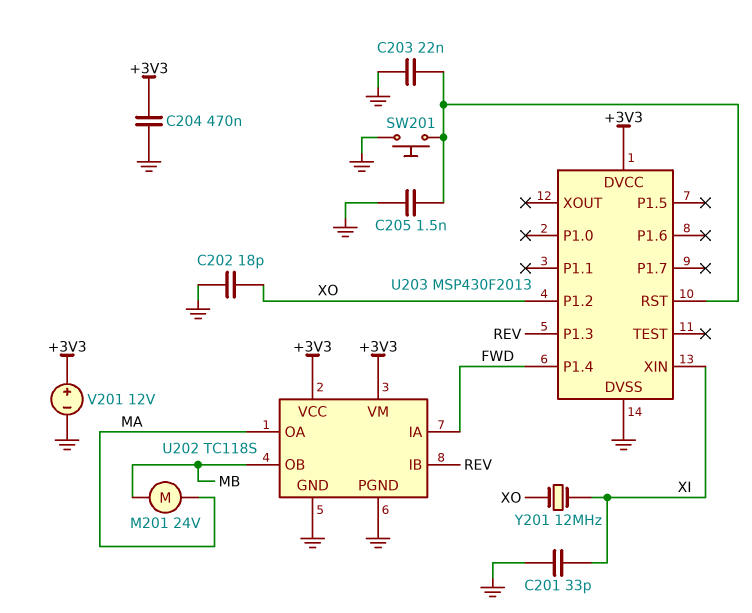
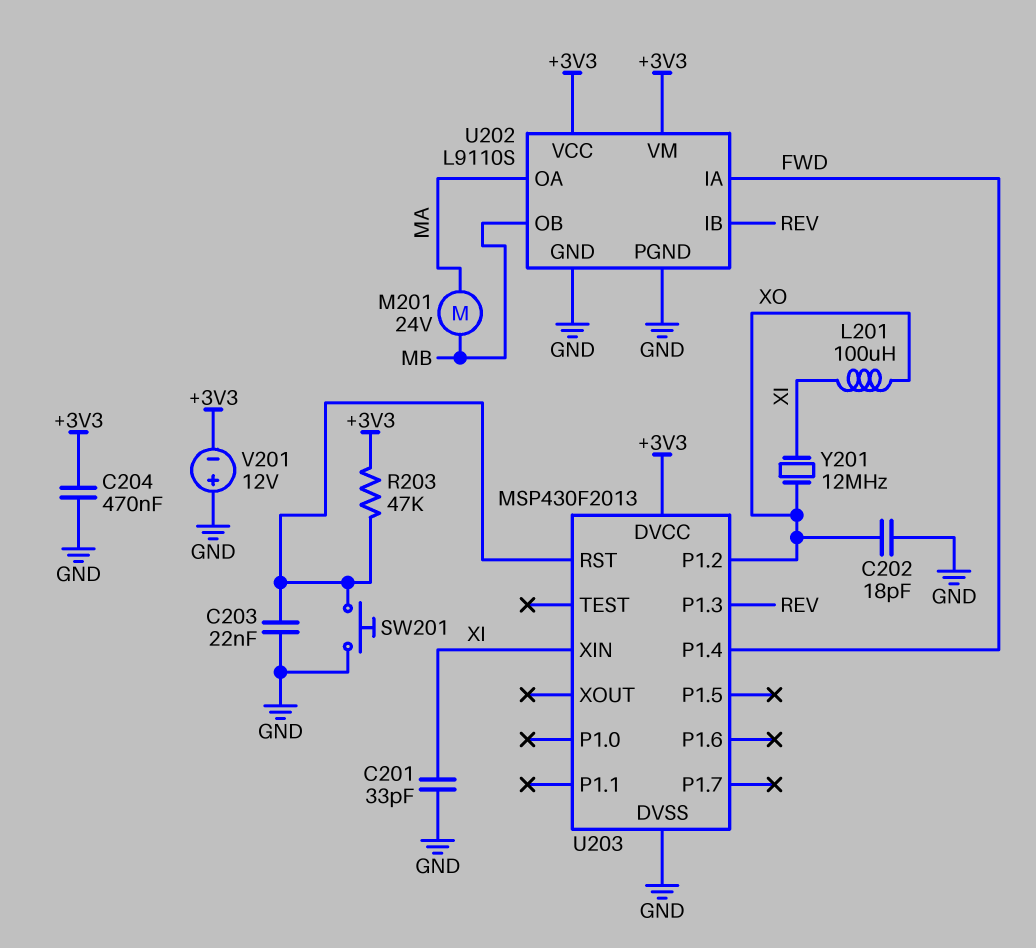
C205: 1.5nF (GND, U203/RST) -> none
L201: none -> 100uH (XI, XO)
R203: none -> 47k (+3V3, U203/RST)
U202: TC118S -> L9110S
V201: 12V (plus +3V3, minus GND) -> 12V (plus GND, minus +3V3)

